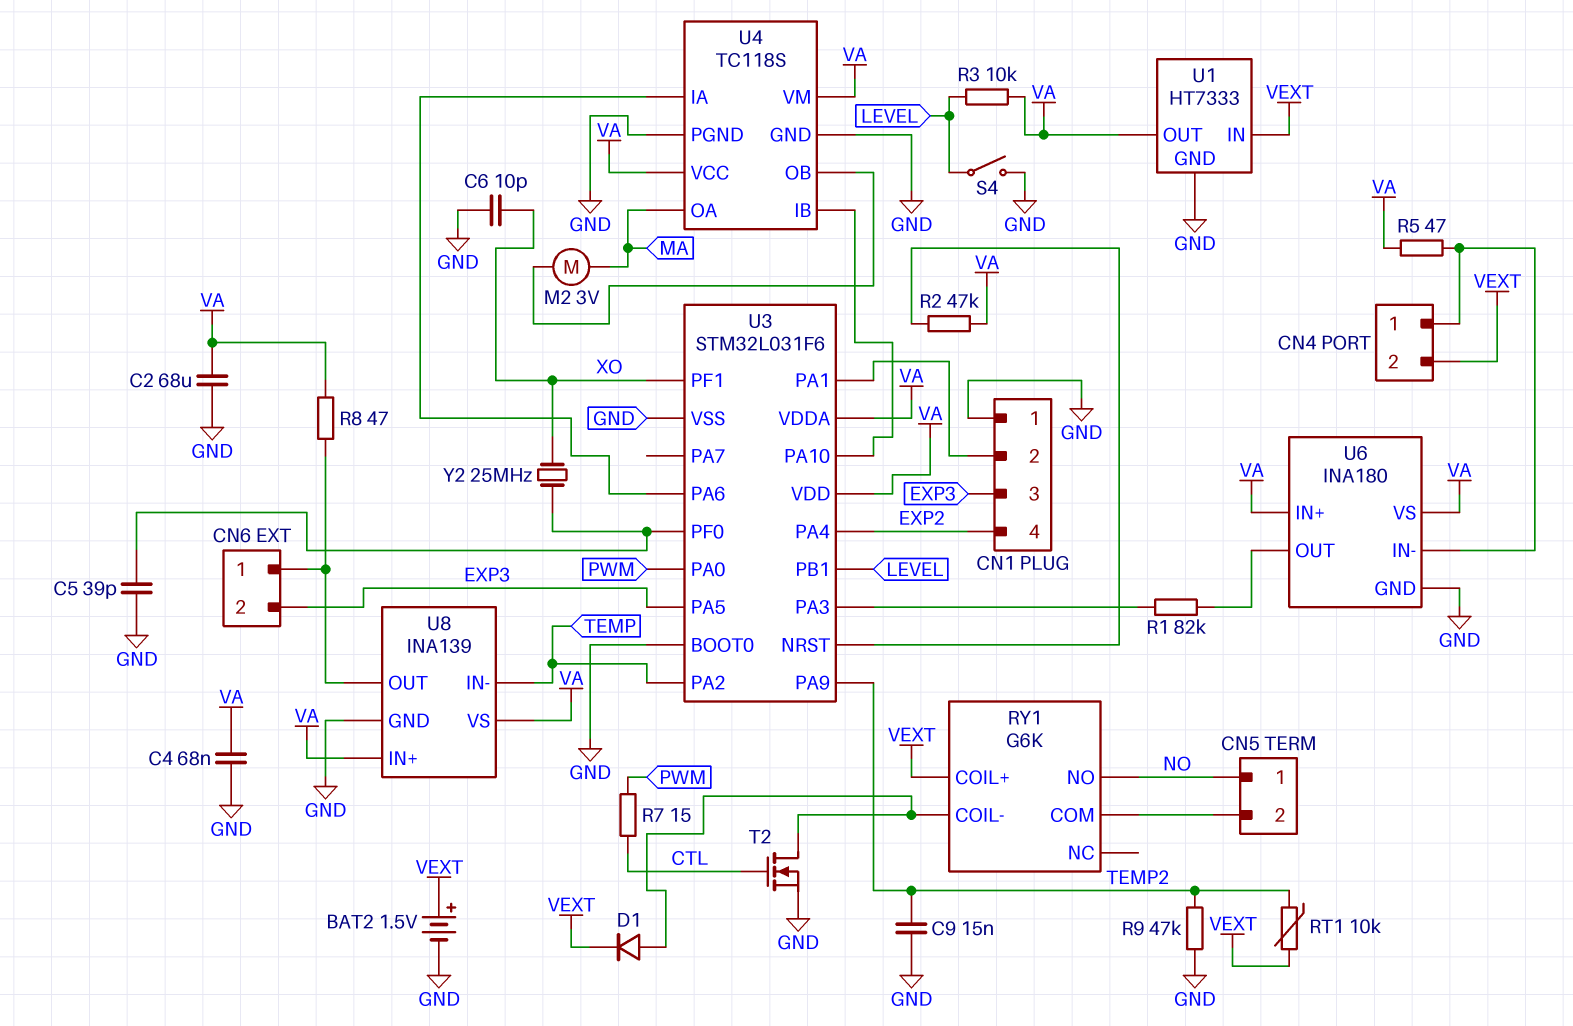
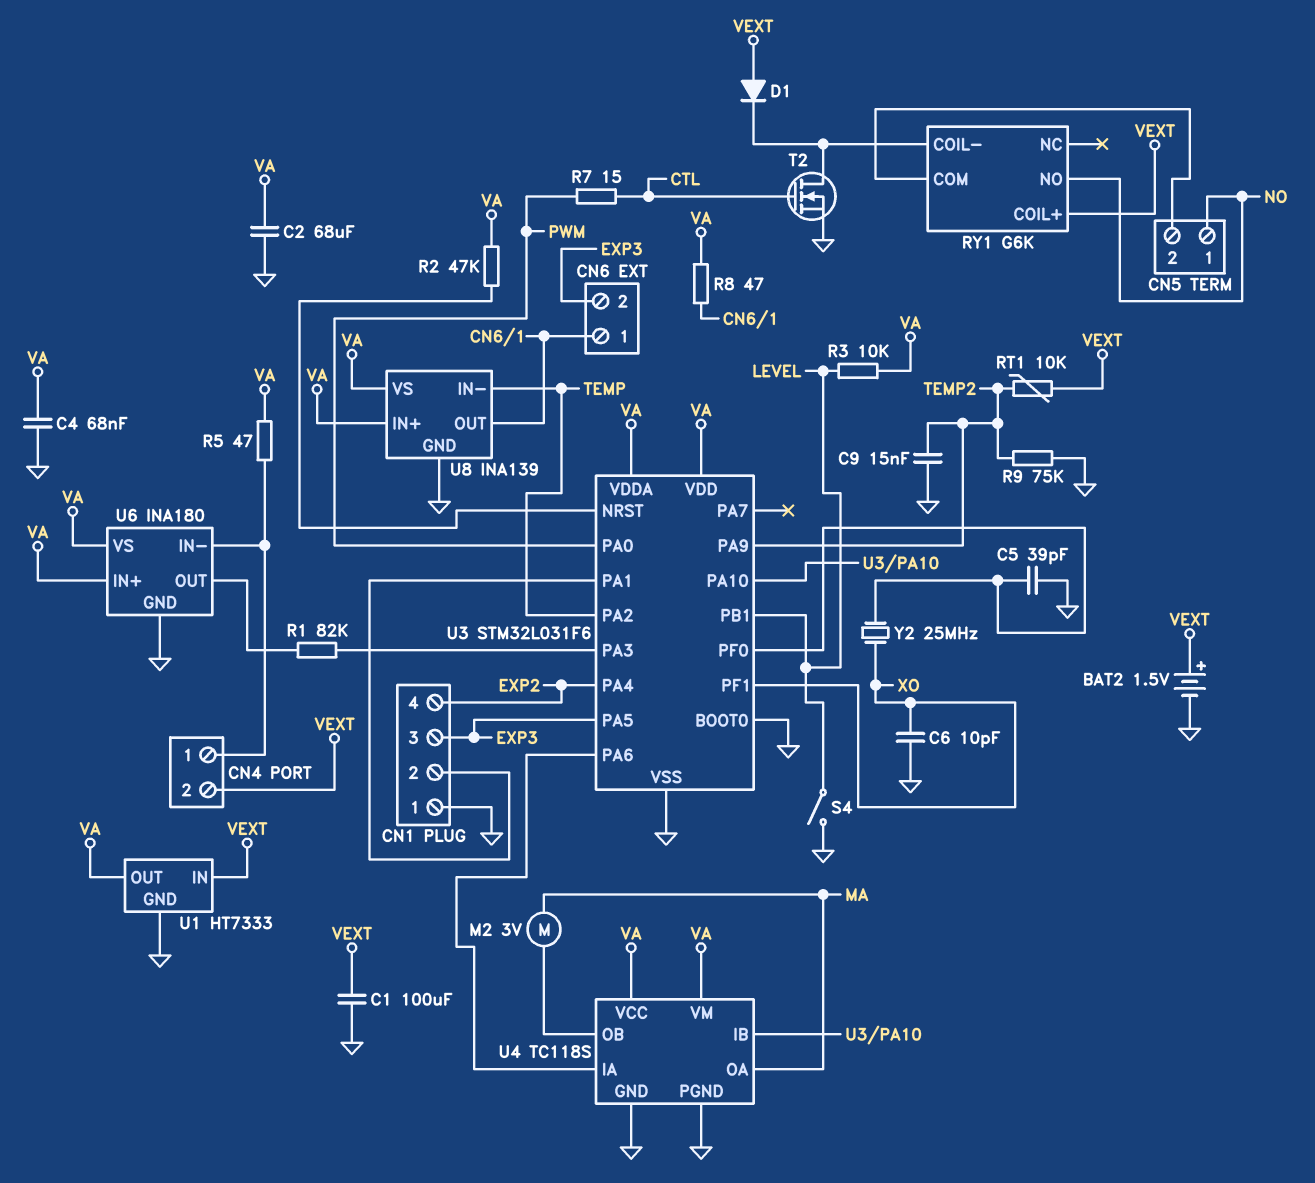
C1: none -> 100uF (GND, VEXT)
D1: diode (A RY1/COIL-, K VEXT) -> diode (A VEXT, K RY1/COIL-)
R9: 47k (GND, TEMP2) -> 75k (GND, TEMP2)

